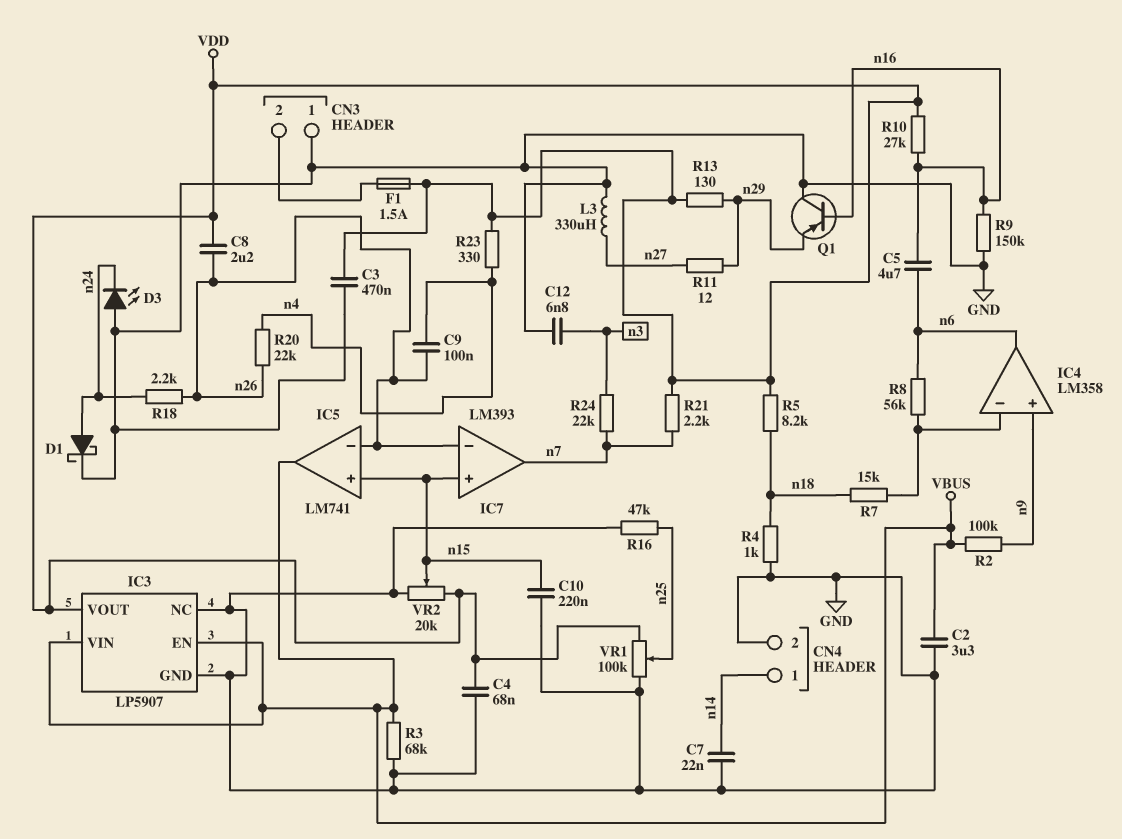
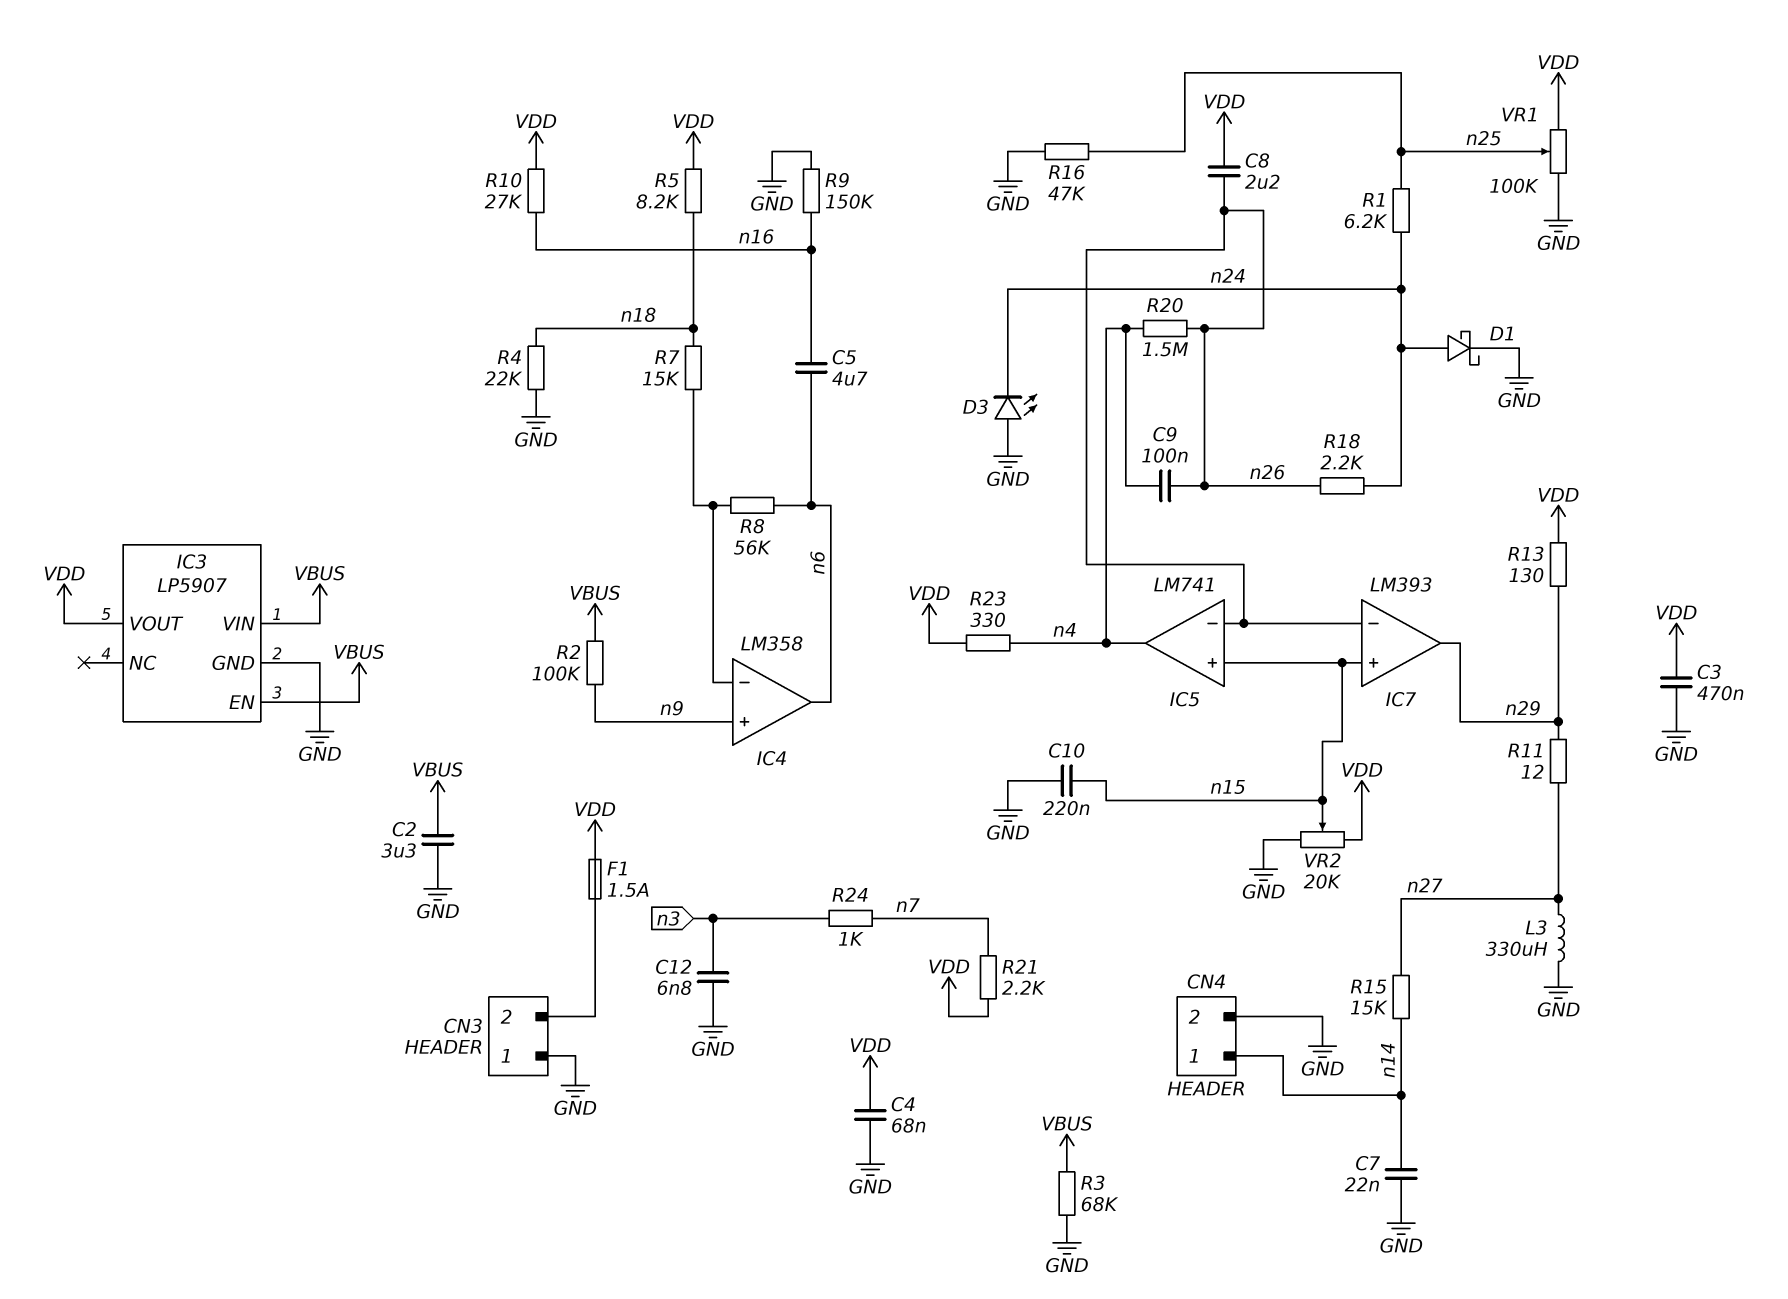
IC3 pin NC: GND -> none
IC5 pin out: VBUS -> n4
IC7 pin out: n7 -> n29
Q1: PNP (B n16, C GND, E n29) -> none
R1: none -> 6.2k (n24, n25)
R4: 1k (GND, n18) -> 22k (GND, n18)
R15: none -> 15k (n14, n27)
R20: 22k (n4, n26) -> 1.5M (n4, n26)
R24: 22k (n3, n7) -> 1k (n3, n7)

